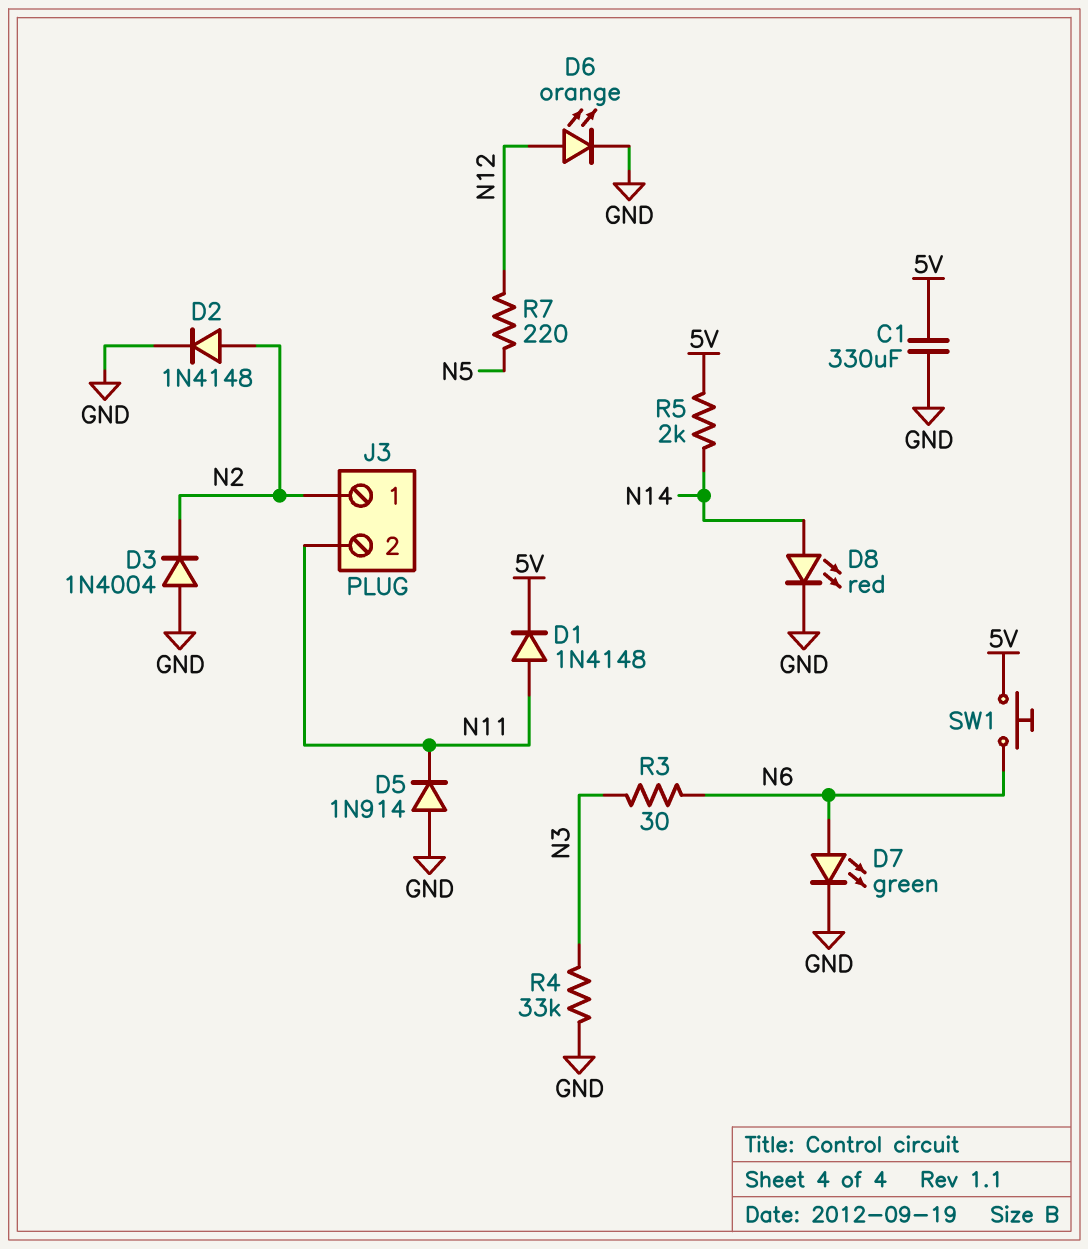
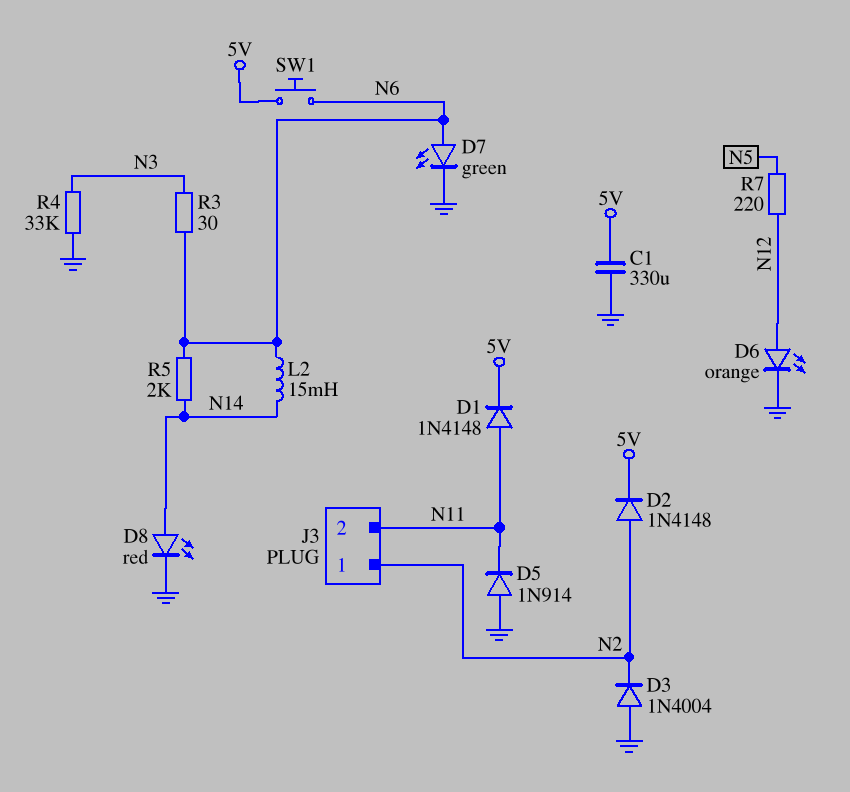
D2: diode 1N4148 (A N2, K GND) -> diode 1N4148 (A N2, K 5V)
L2: none -> 15mH (N6, N14)
R5: 2k (5V, N14) -> 2k (N6, N14)

